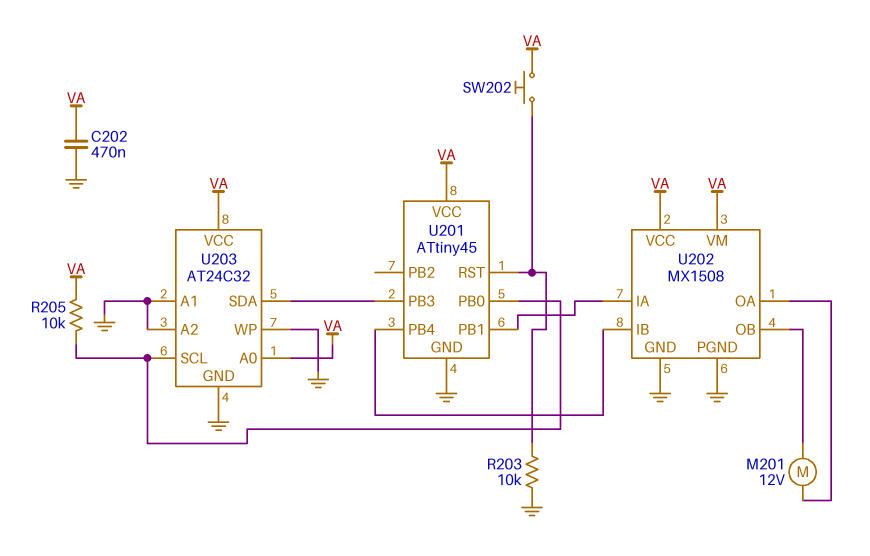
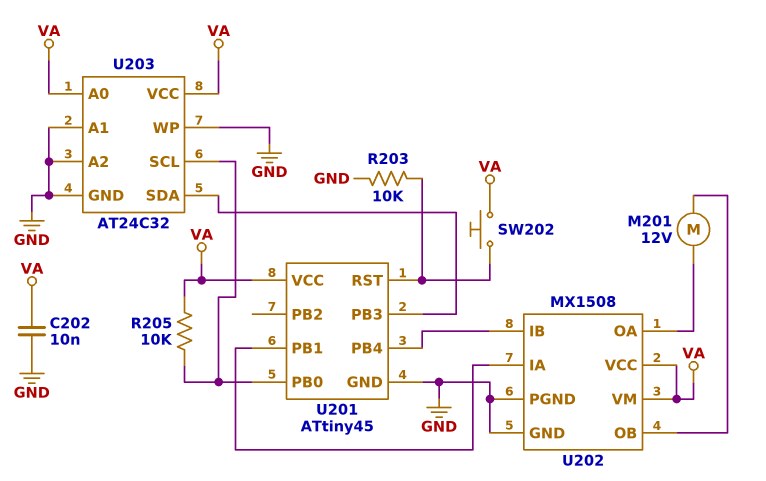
C202: 470nF (GND, VA) -> 10nF (GND, VA)

